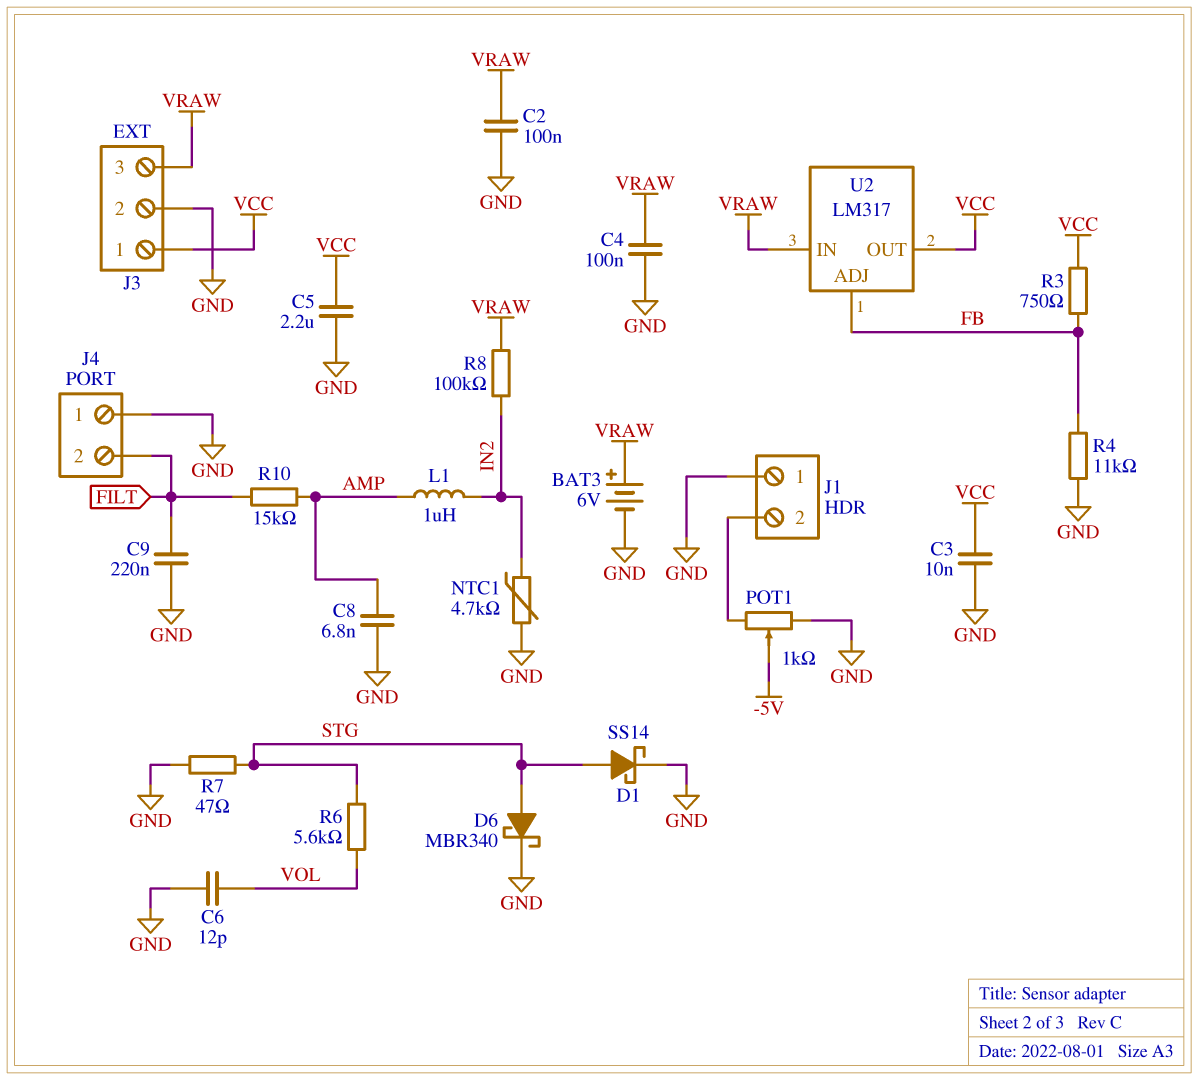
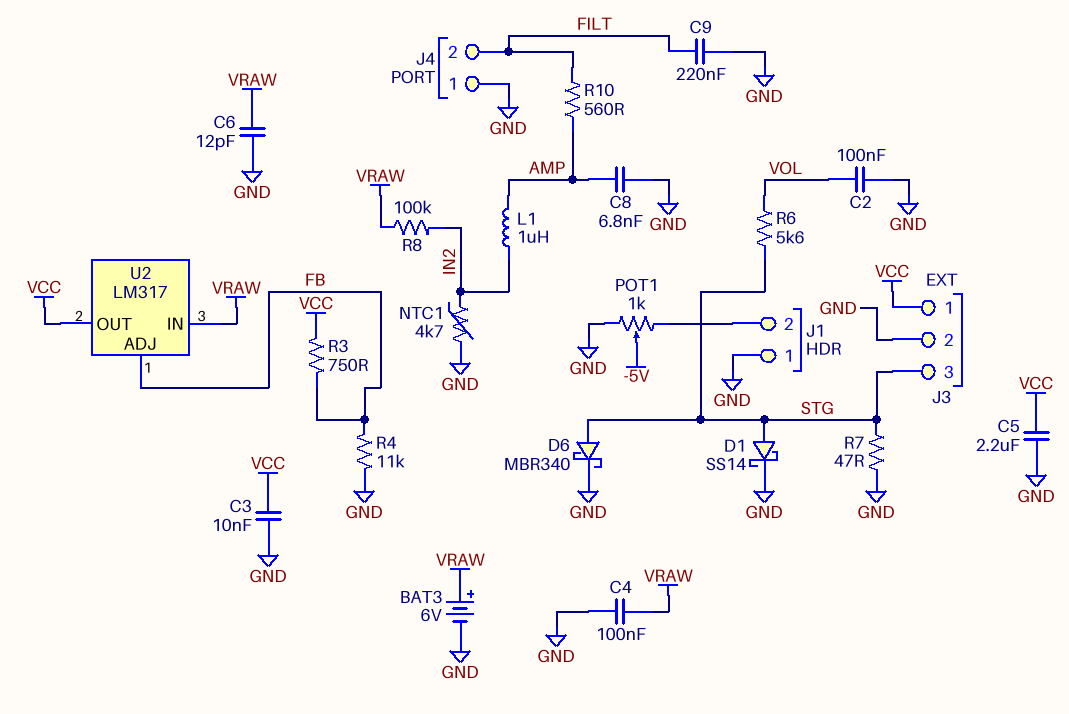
C2: 100nF (GND, VRAW) -> 100nF (GND, VOL)
C6: 12pF (GND, VOL) -> 12pF (GND, VRAW)
J3 pin 3: VRAW -> STG
R10: 15k (AMP, FILT) -> 560 (AMP, FILT)

